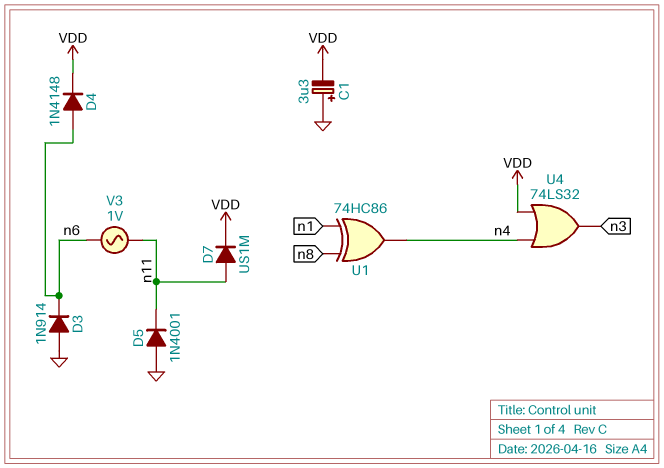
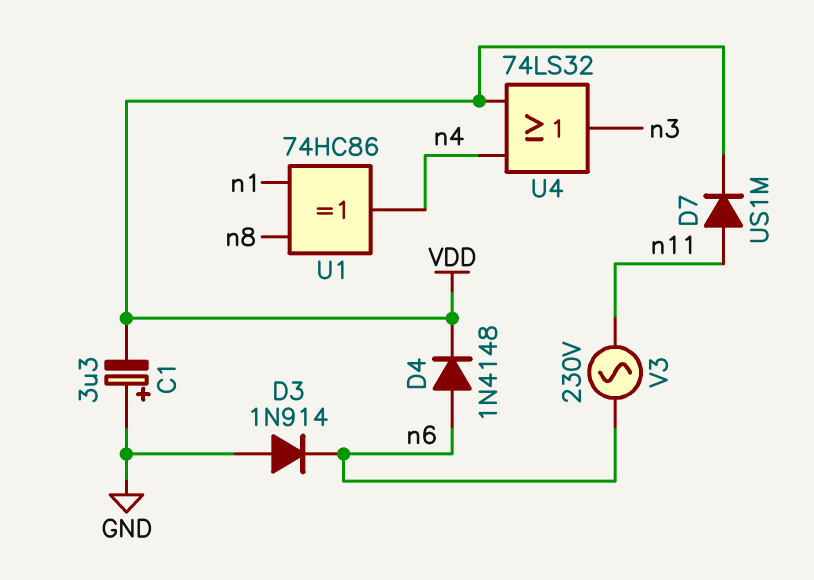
D5: diode 1N4001 (A GND, K n11) -> none
V3: AC 1V (n6, n11) -> AC 230V (n6, n11)

